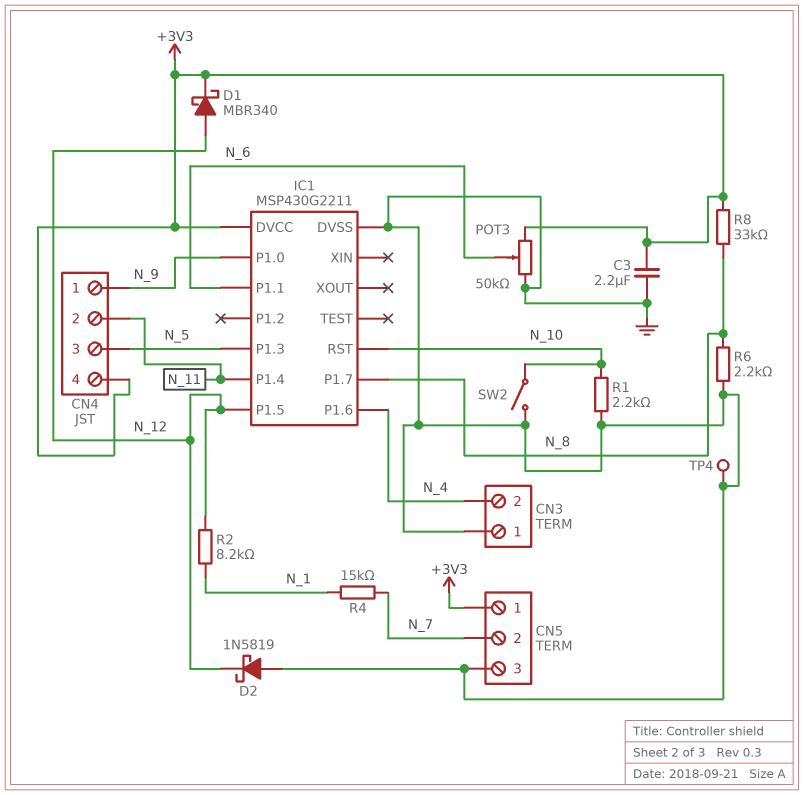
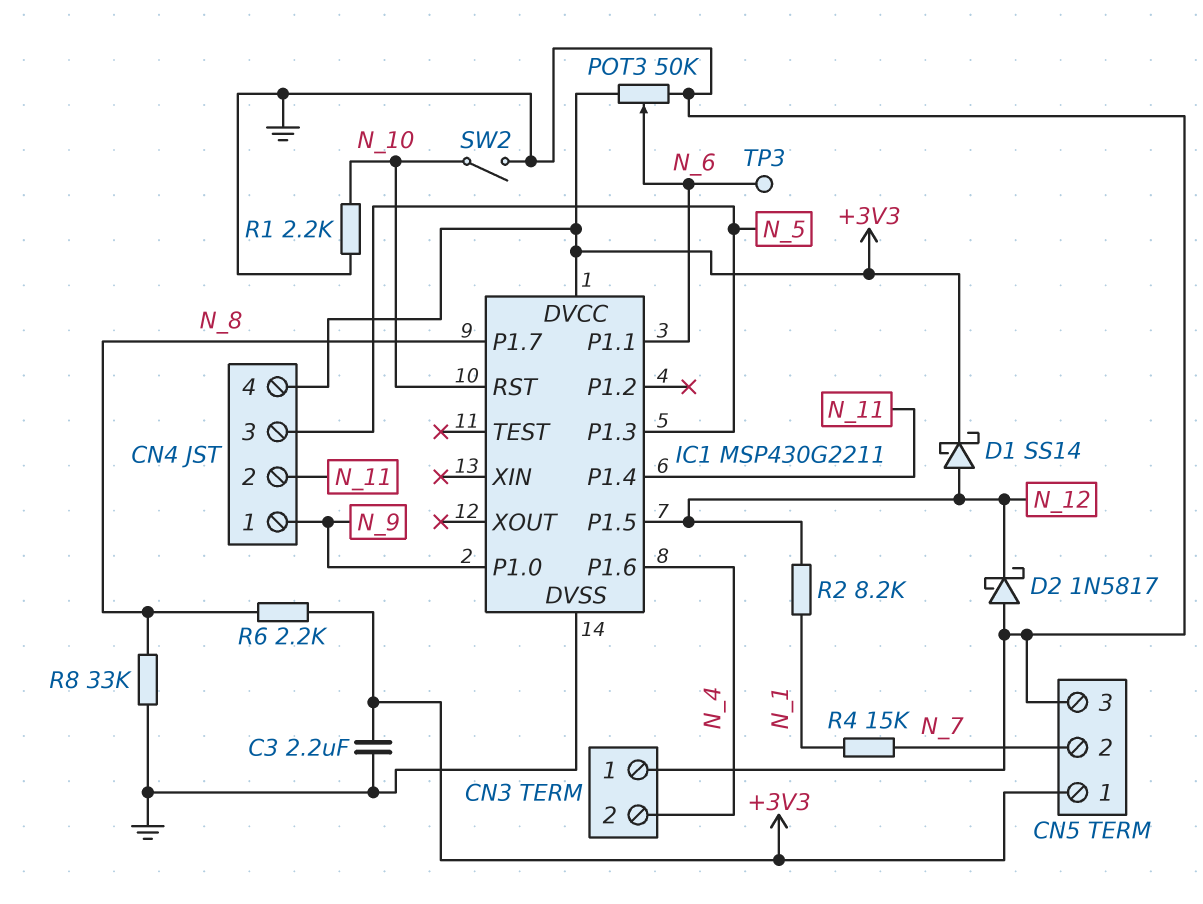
D1: schottky MBR340 (A N_12, K +3V3) -> schottky SS14 (A N_12, K +3V3)
D2: schottky 1N5819 (A GND, K N_12) -> schottky 1N5817 (A GND, K N_12)
R6: 2.2k (GND, N_8) -> 2.2k (+3V3, N_8)
R8: 33k (+3V3, N_8) -> 33k (GND, N_8)
TP3: none -> test point (N_6)
TP4: test point (GND) -> none

